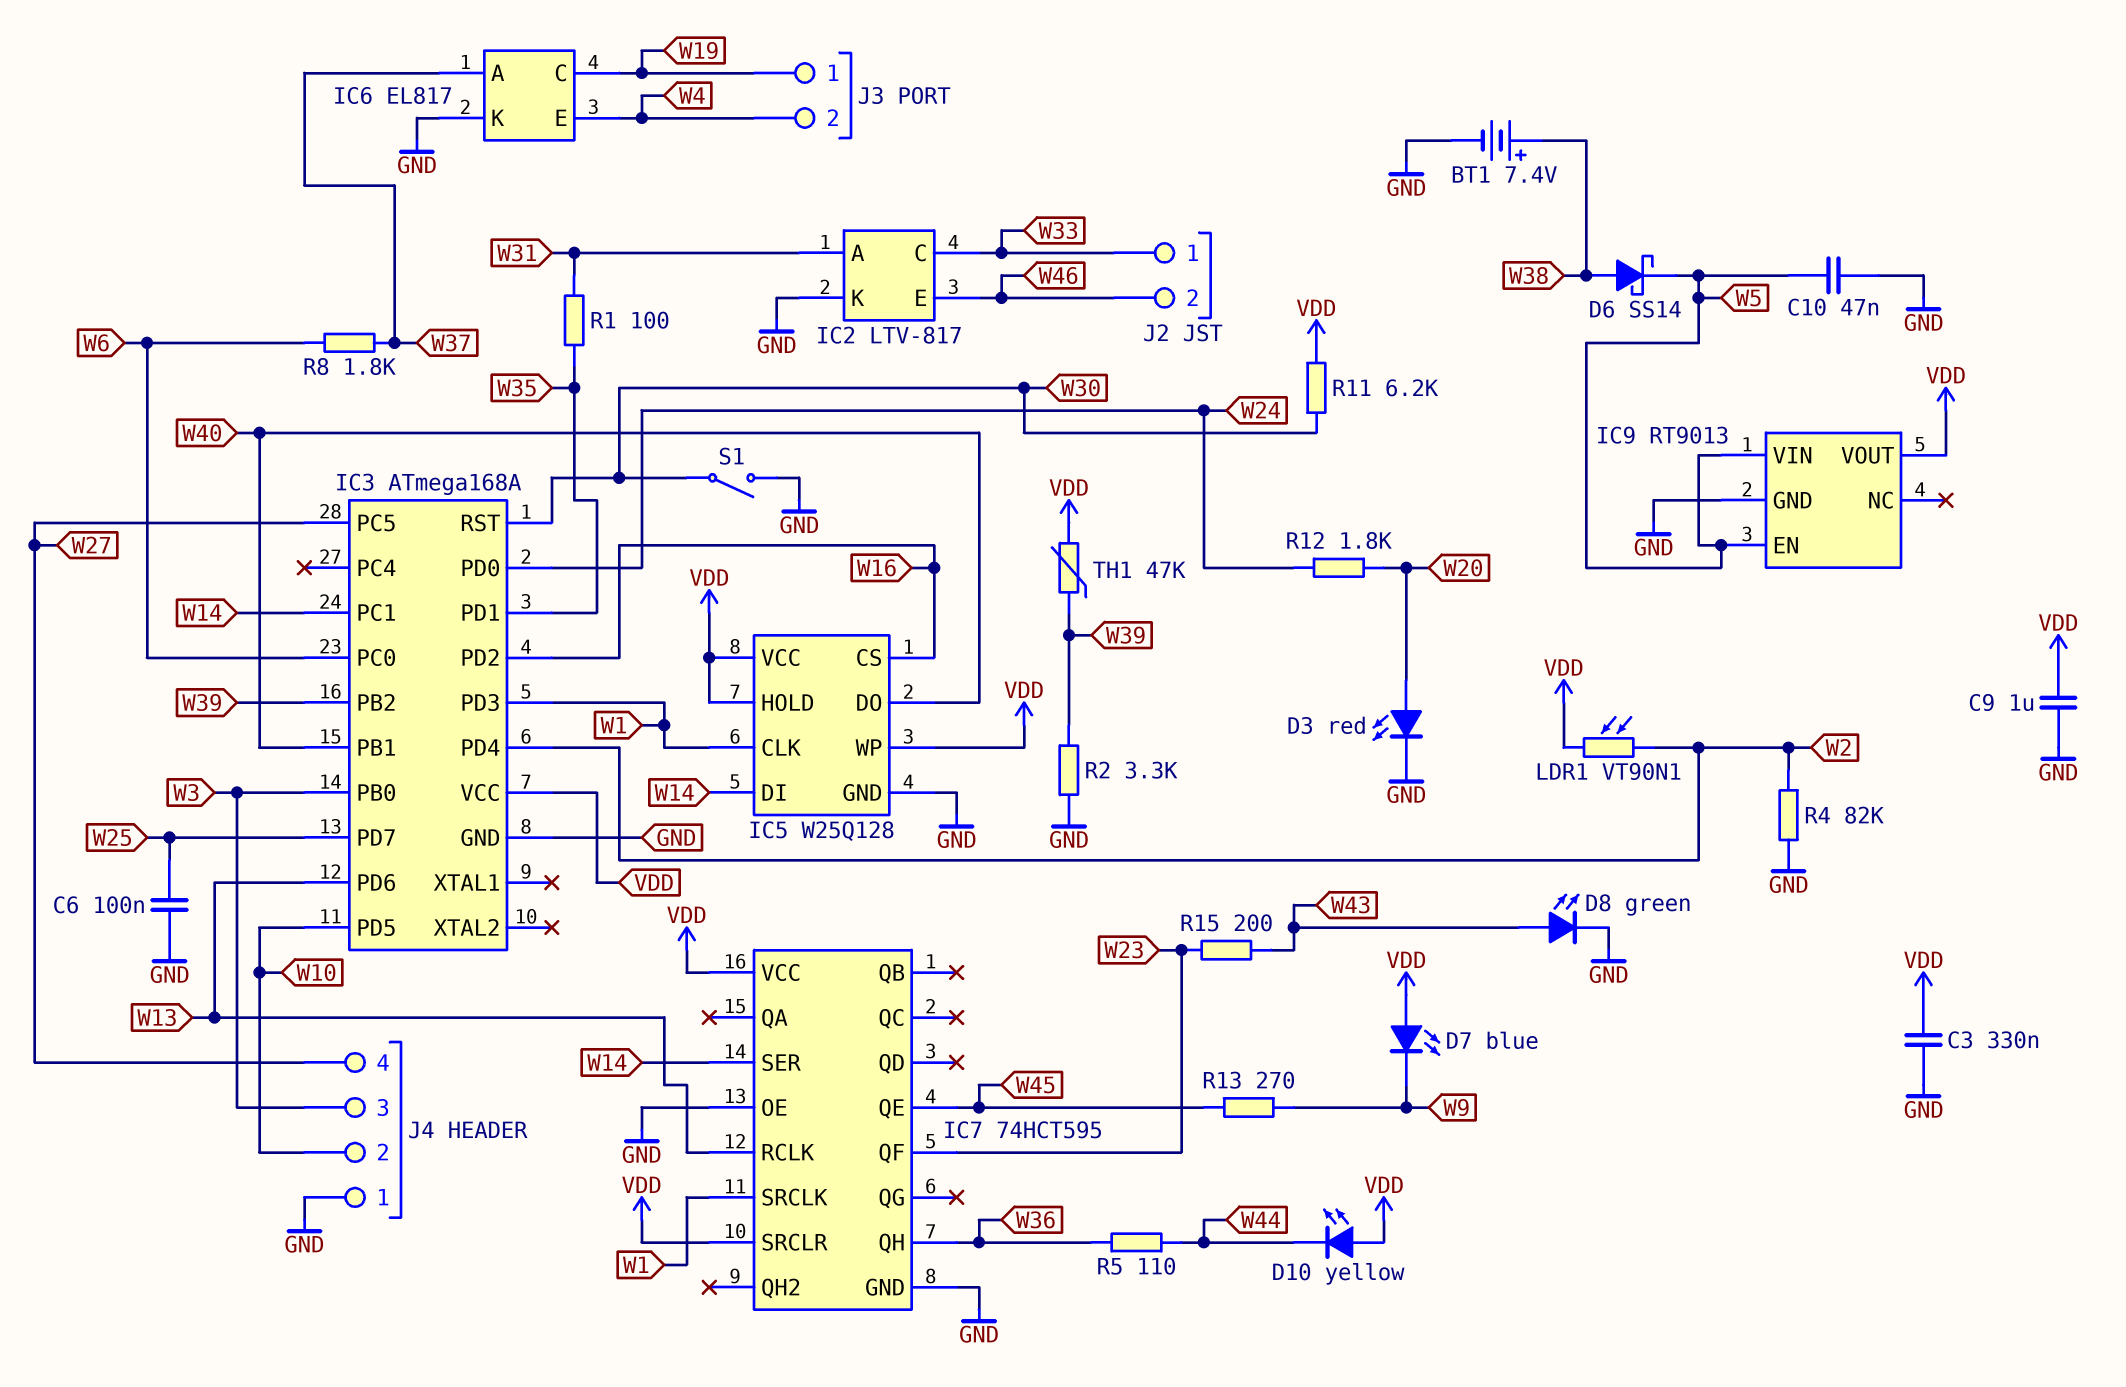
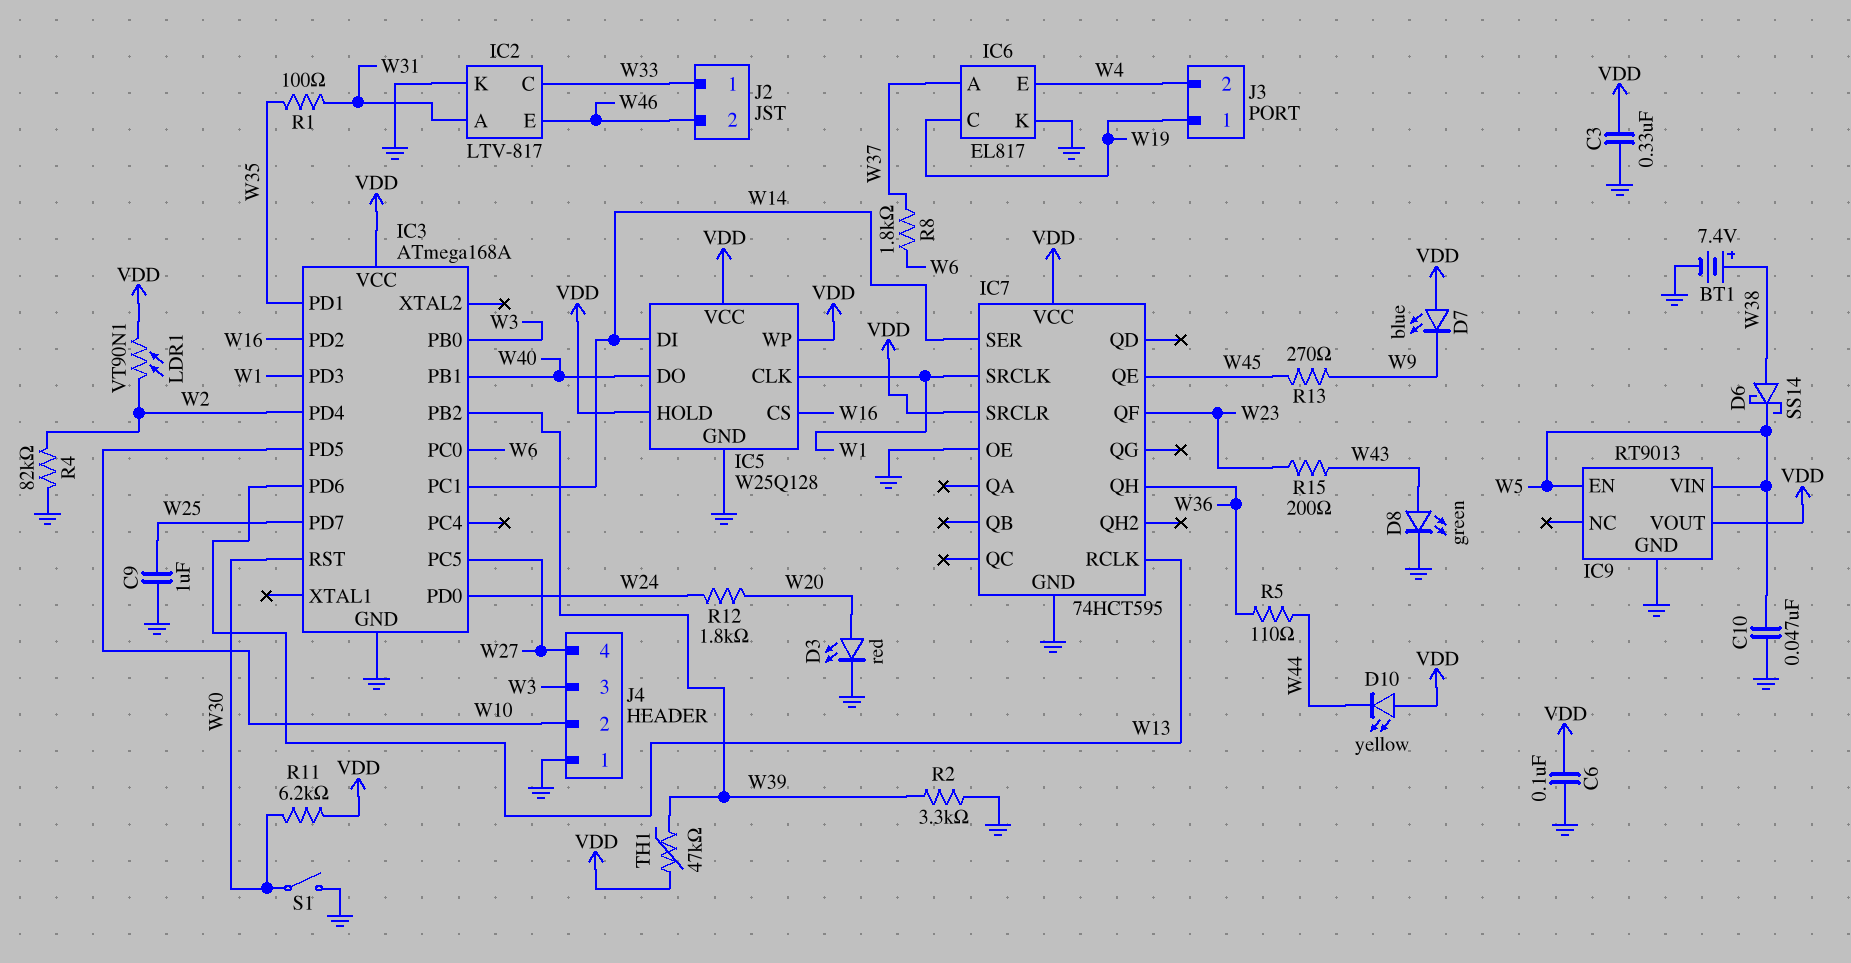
C6: 100nF (GND, W25) -> 100nF (GND, VDD)
C9: 1uF (GND, VDD) -> 1uF (GND, W25)

